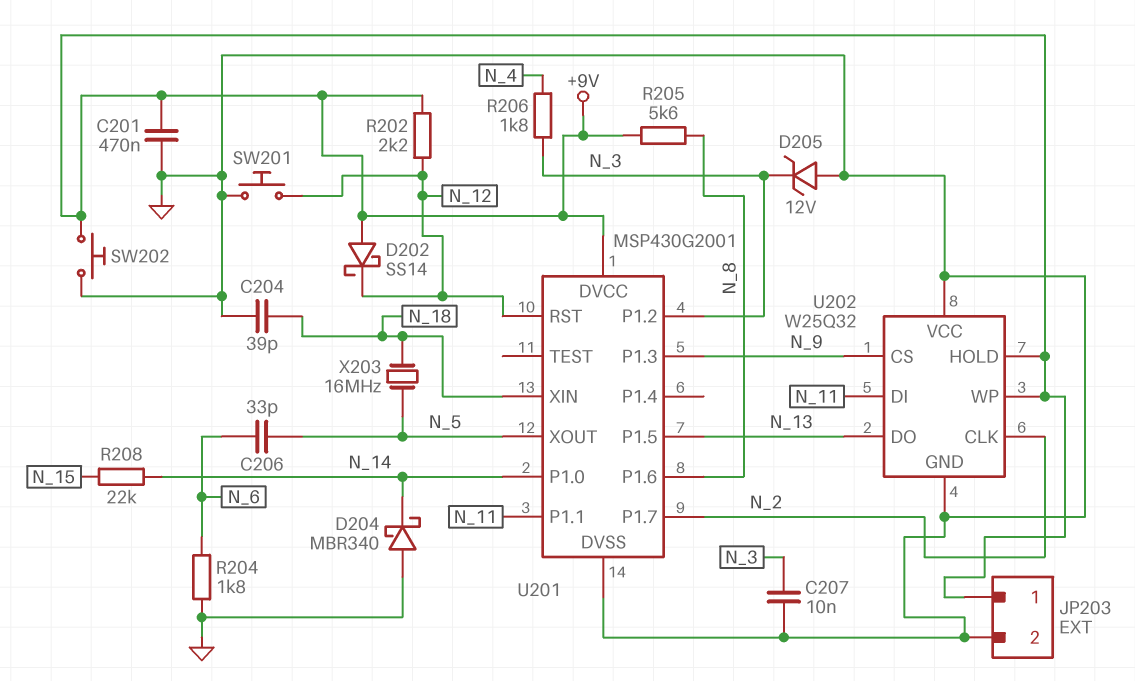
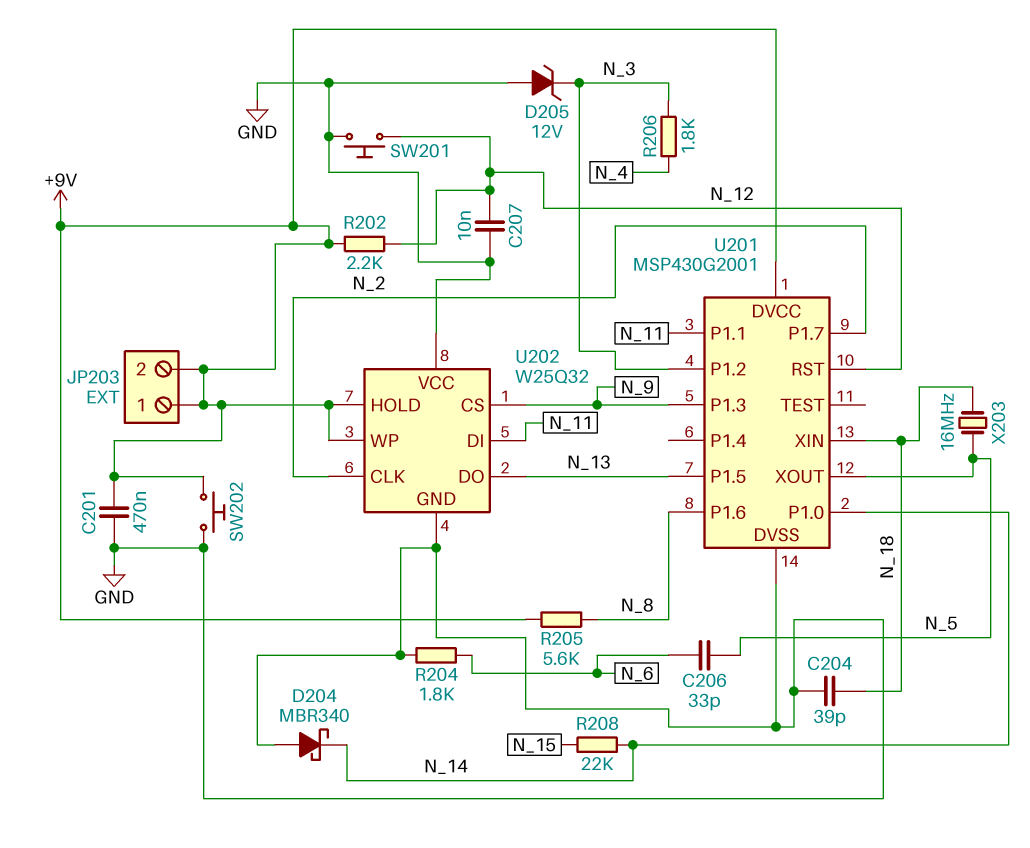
C207: 10nF (GND, N_3) -> 10nF (GND, N_12)
D202: schottky SS14 (A +9V, K N_12) -> none
JP203 pin 2: GND -> +9V

